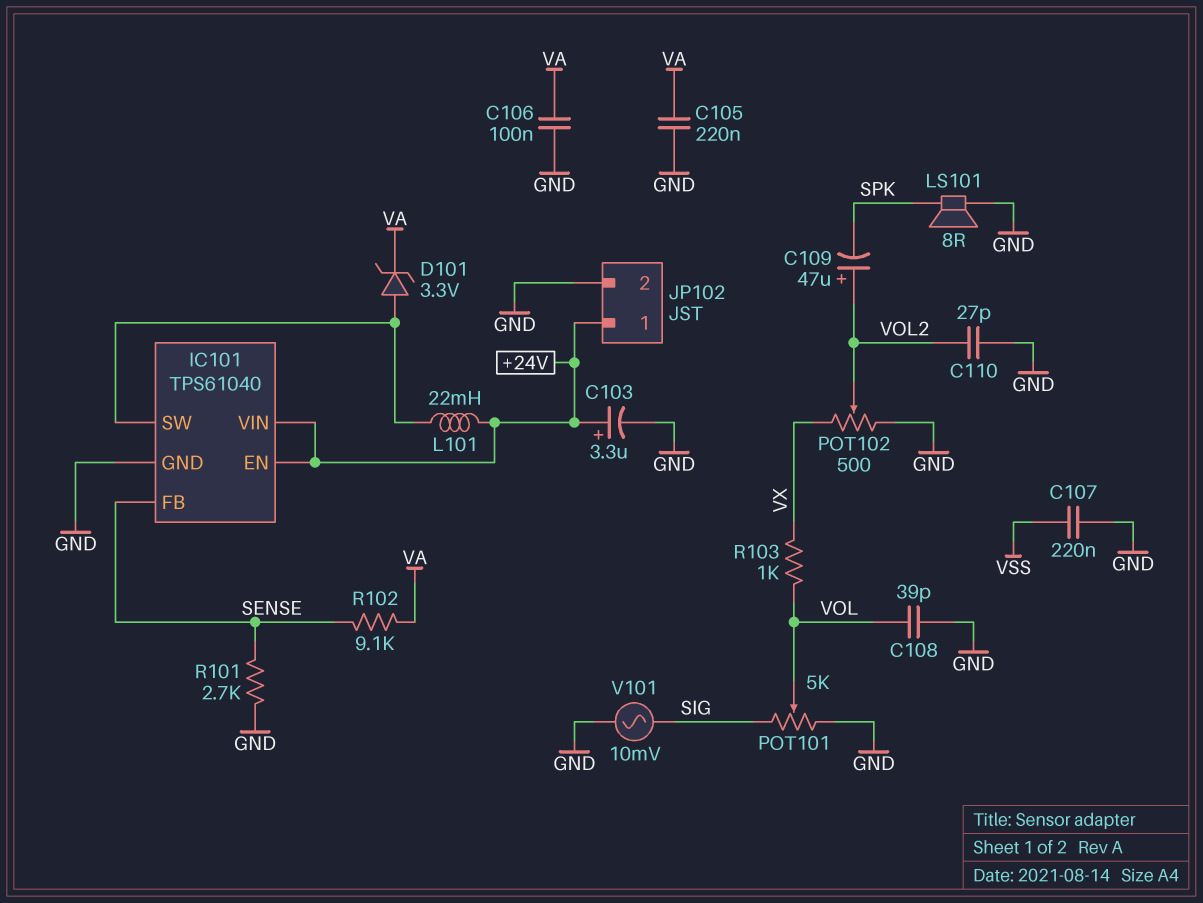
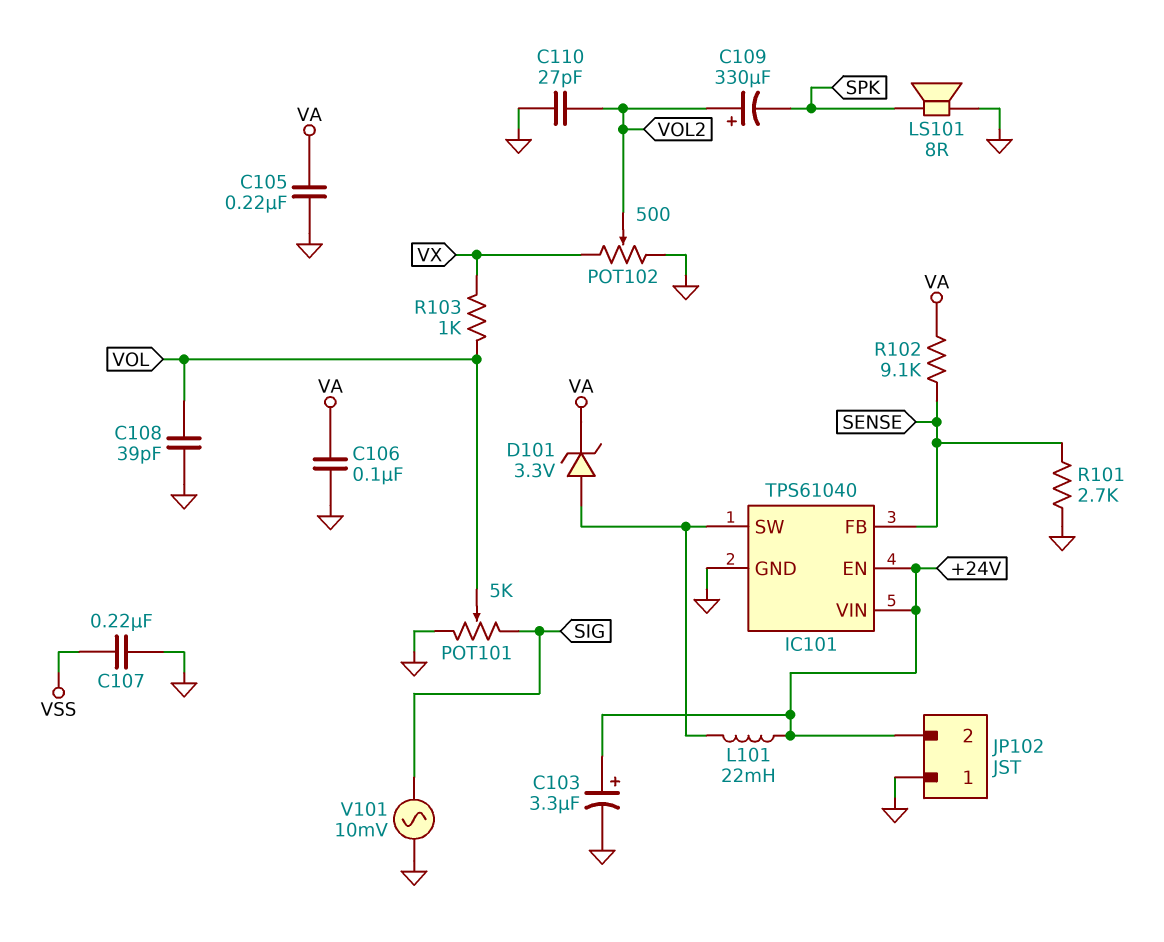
C109: 47uF (plus VOL2, minus SPK) -> 330uF (plus VOL2, minus SPK)
JP102 pin 1: +24V -> GND
JP102 pin 2: GND -> +24V

